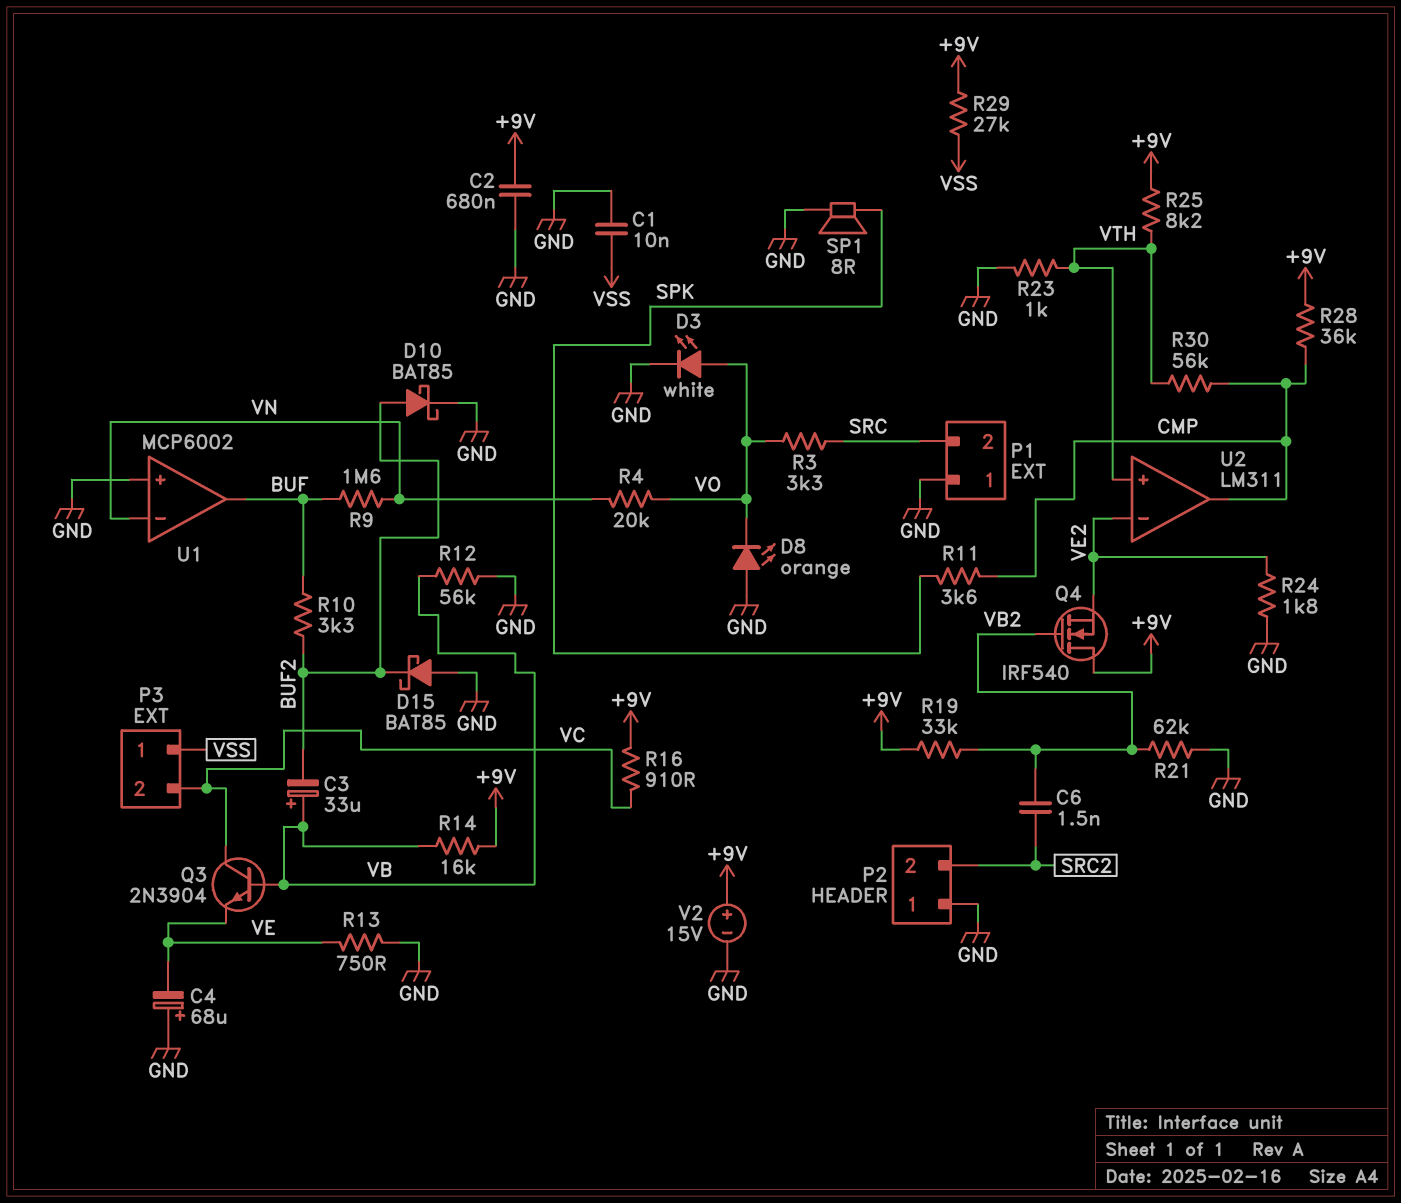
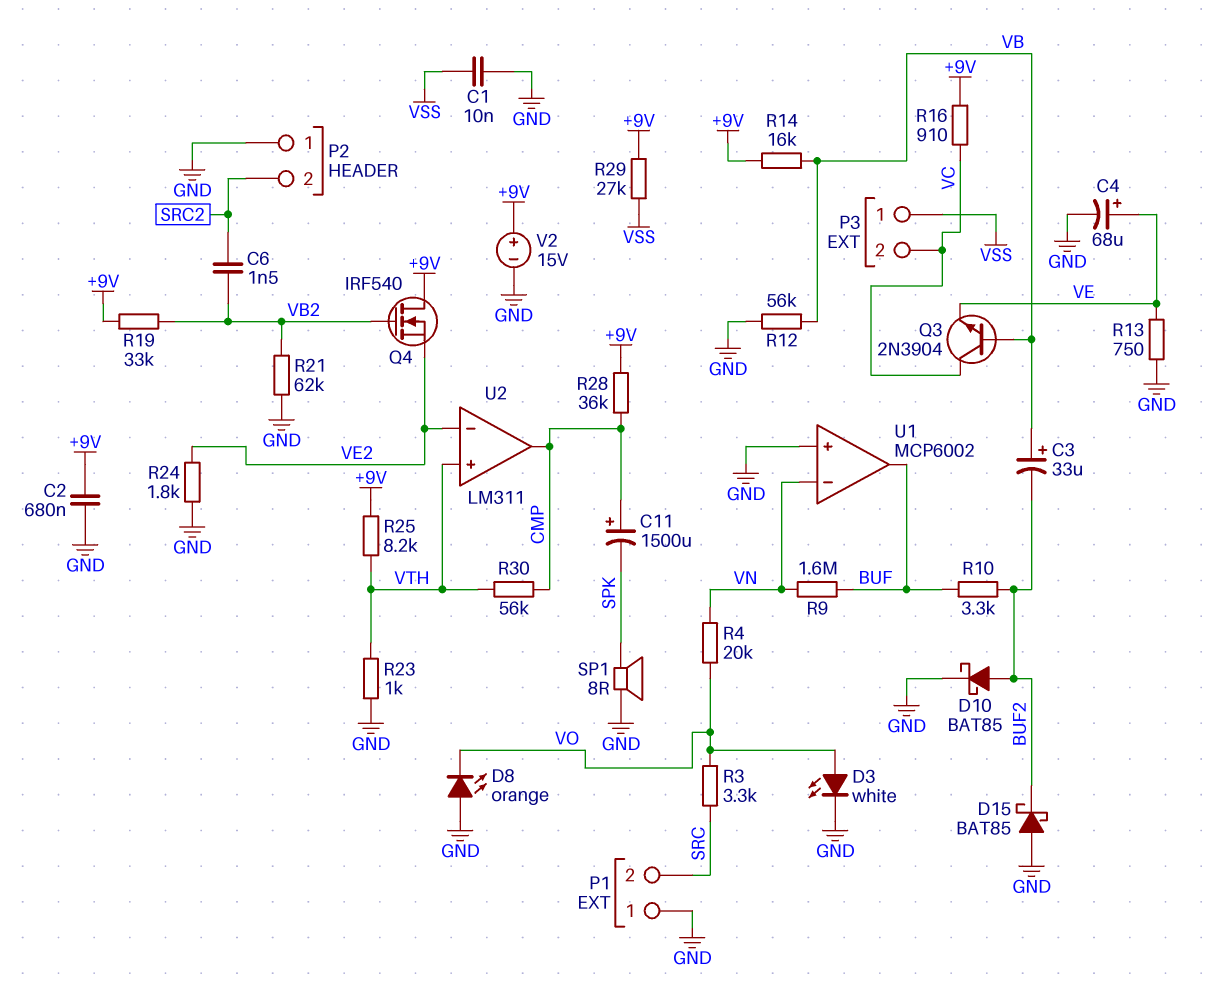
C4: 68uF (plus GND, minus VE) -> 68uF (plus VE, minus GND)
C11: none -> 1500uF (plus CMP, minus SPK)
R11: 3.6k (CMP, SPK) -> none

